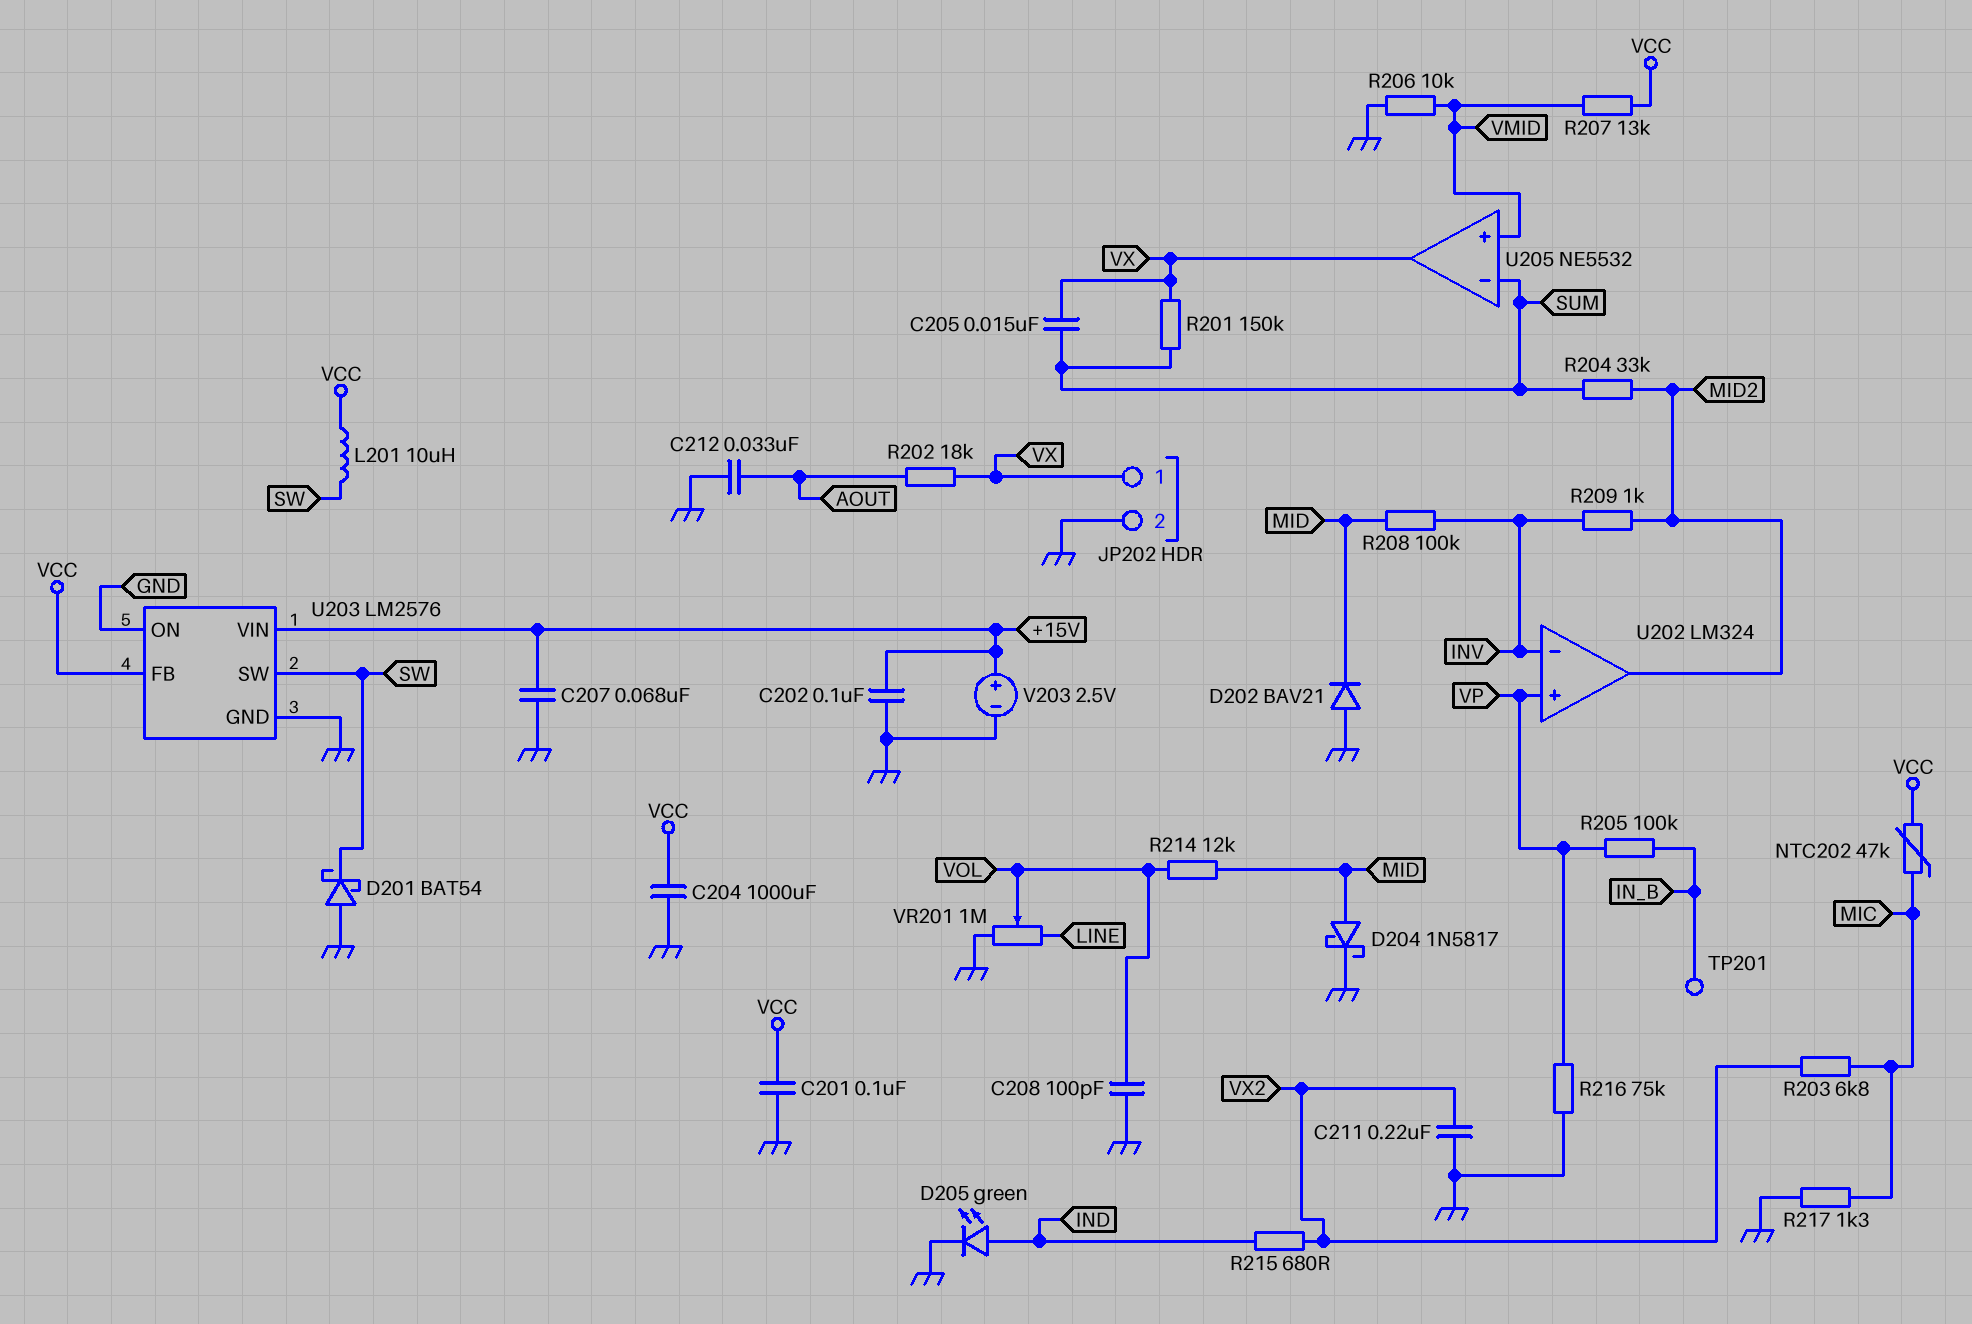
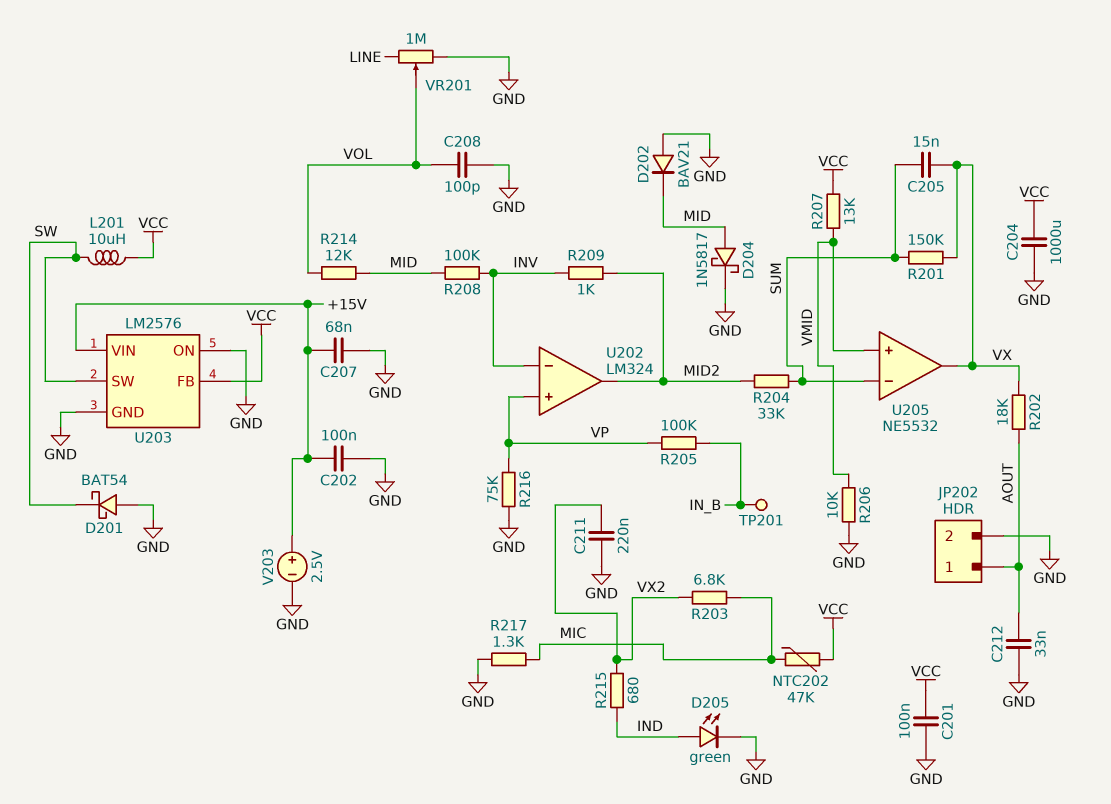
JP202 pin 1: VX -> AOUT

